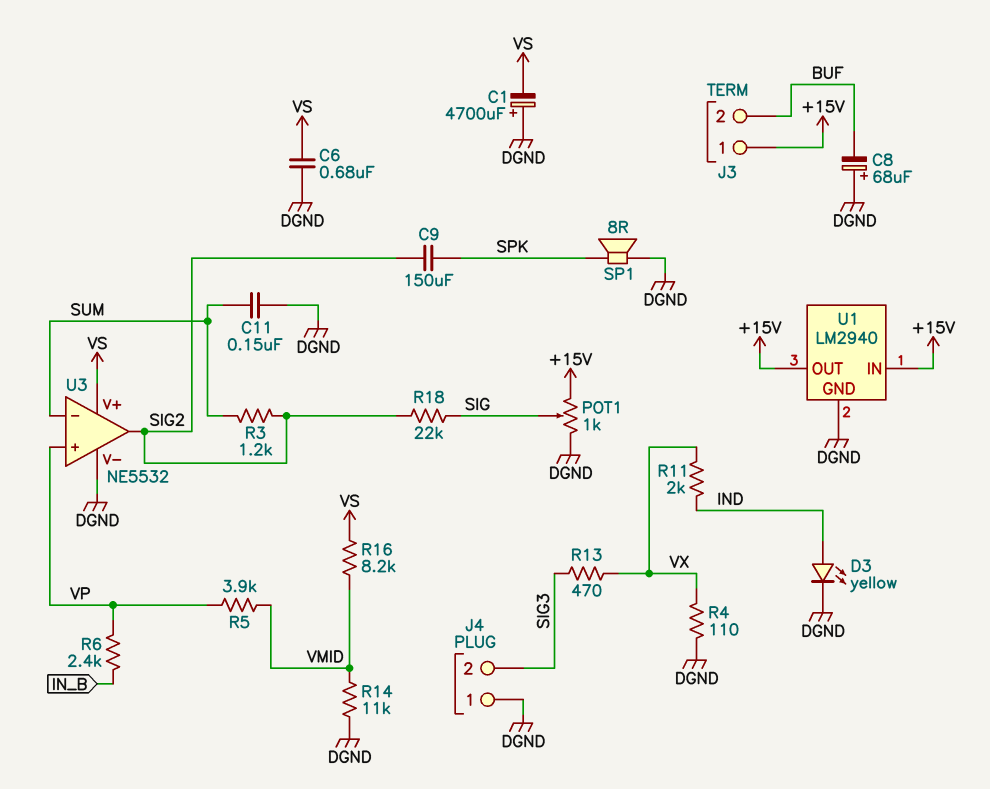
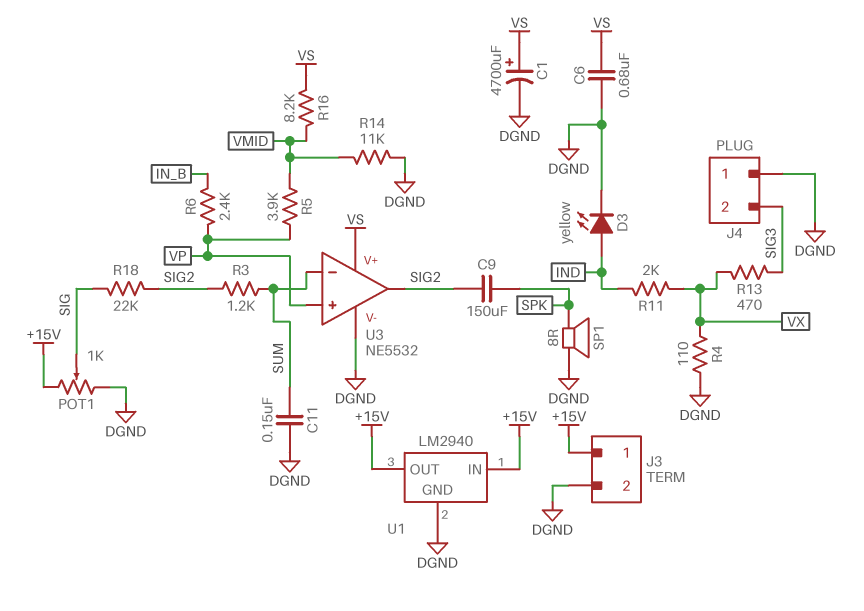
C1: 4700uF (plus DGND, minus VS) -> 4700uF (plus VS, minus DGND)
C8: 68uF (plus DGND, minus BUF) -> none
J3 pin 2: BUF -> DGND

